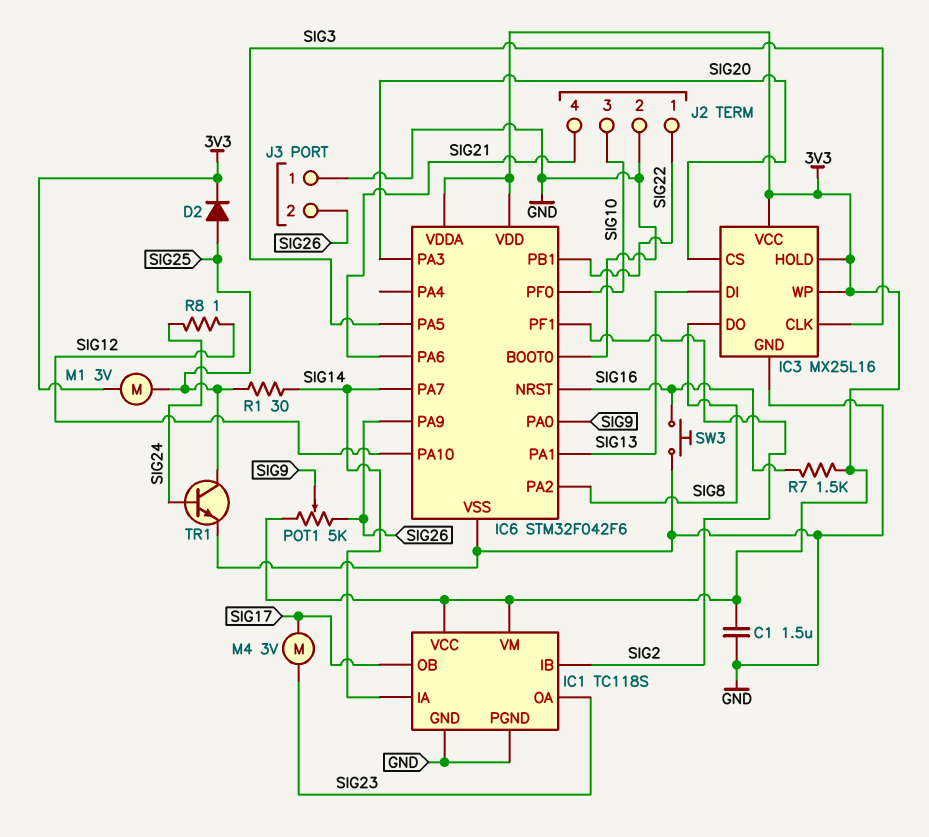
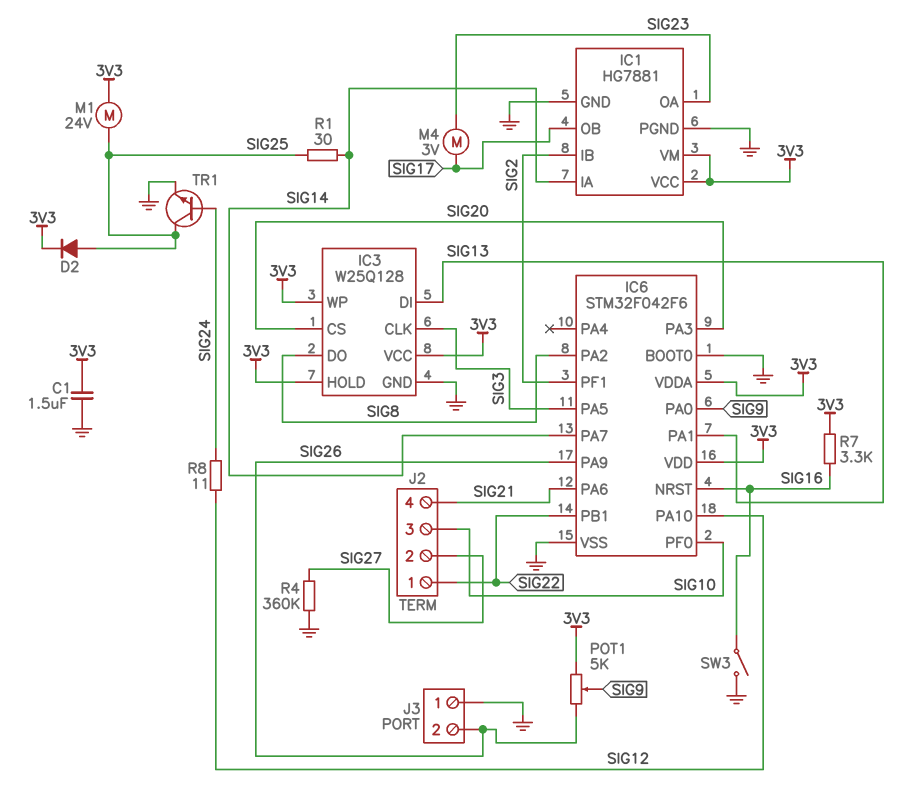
IC1: TC118S -> HG7881
IC3: MX25L16 -> W25Q128
J2 pin 2: GND -> SIG27
M1: motor 3V (3V3, SIG25) -> motor 24V (3V3, SIG25)
R4: none -> 360k (GND, SIG27)
R7: 1.5k (3V3, SIG16) -> 3.3k (3V3, SIG16)
R8: 1 (SIG12, SIG24) -> 11 (SIG12, SIG24)
SW3: button (GND, SIG16) -> switch (GND, SIG16)

